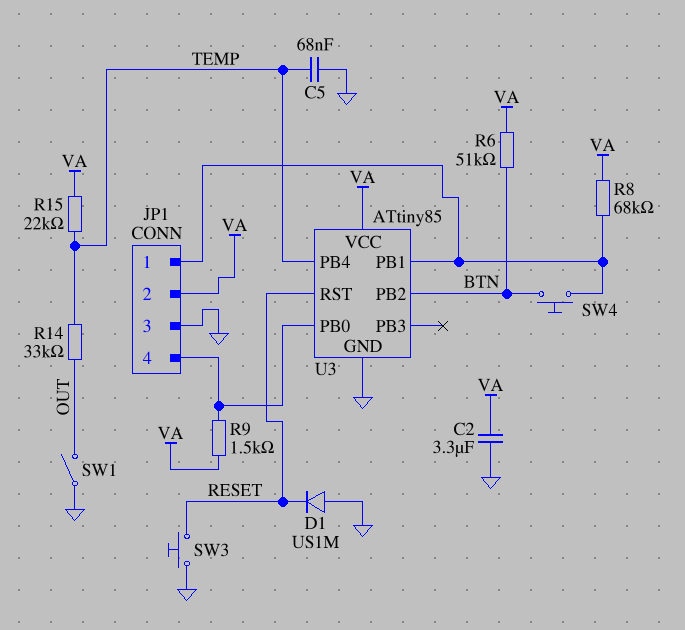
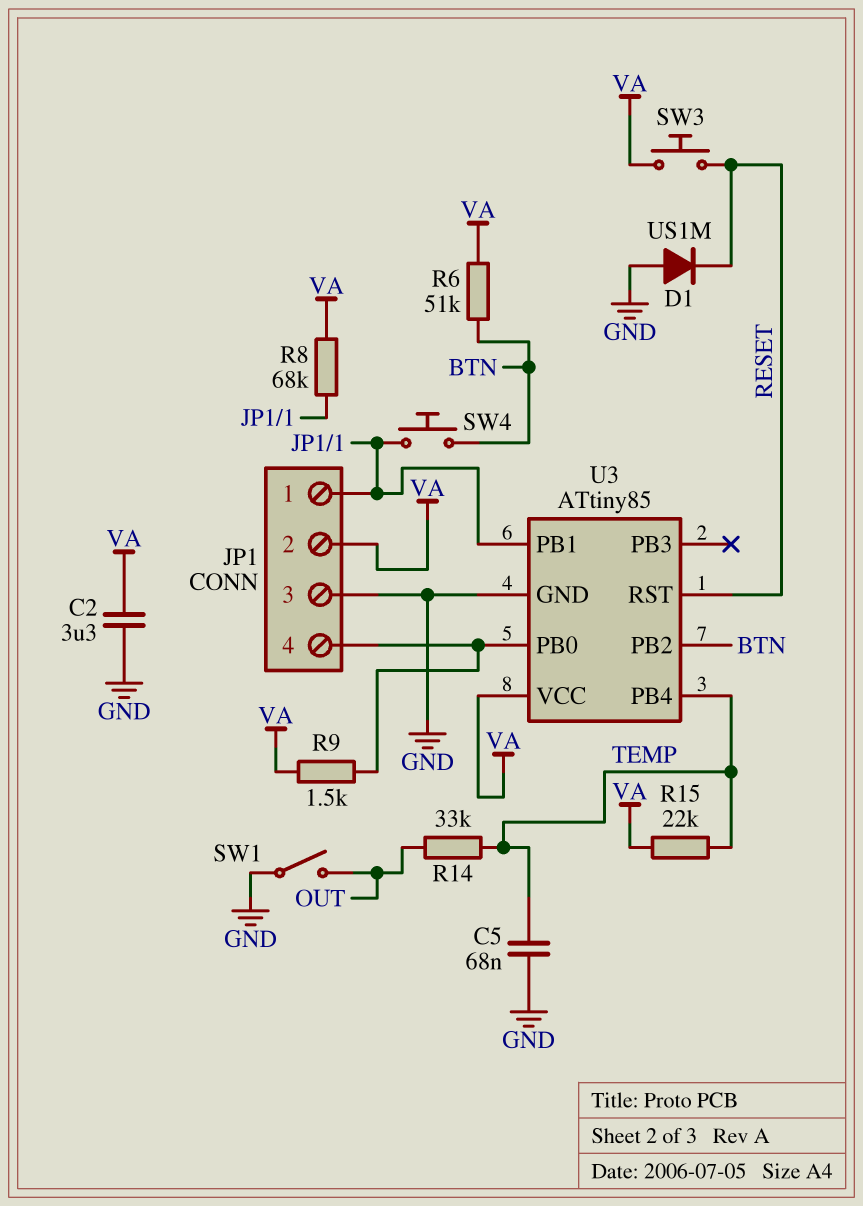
SW3: button (GND, RESET) -> button (RESET, VA)

